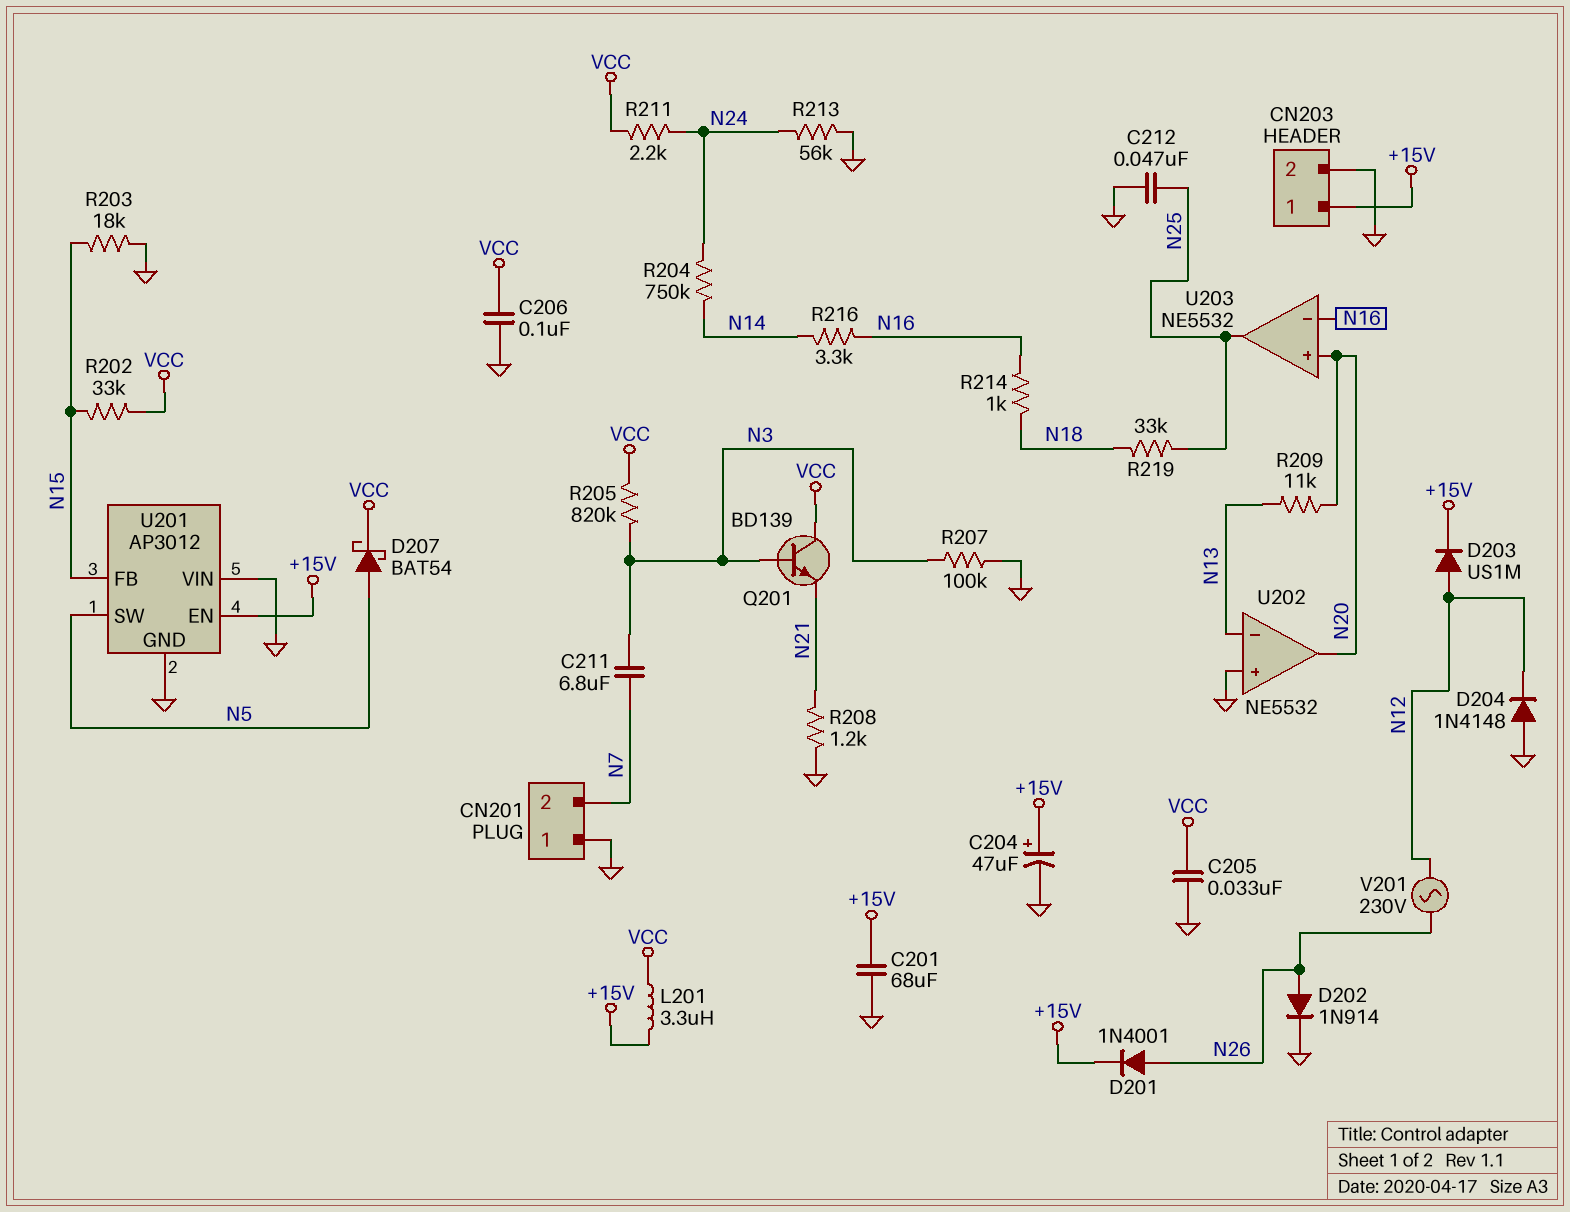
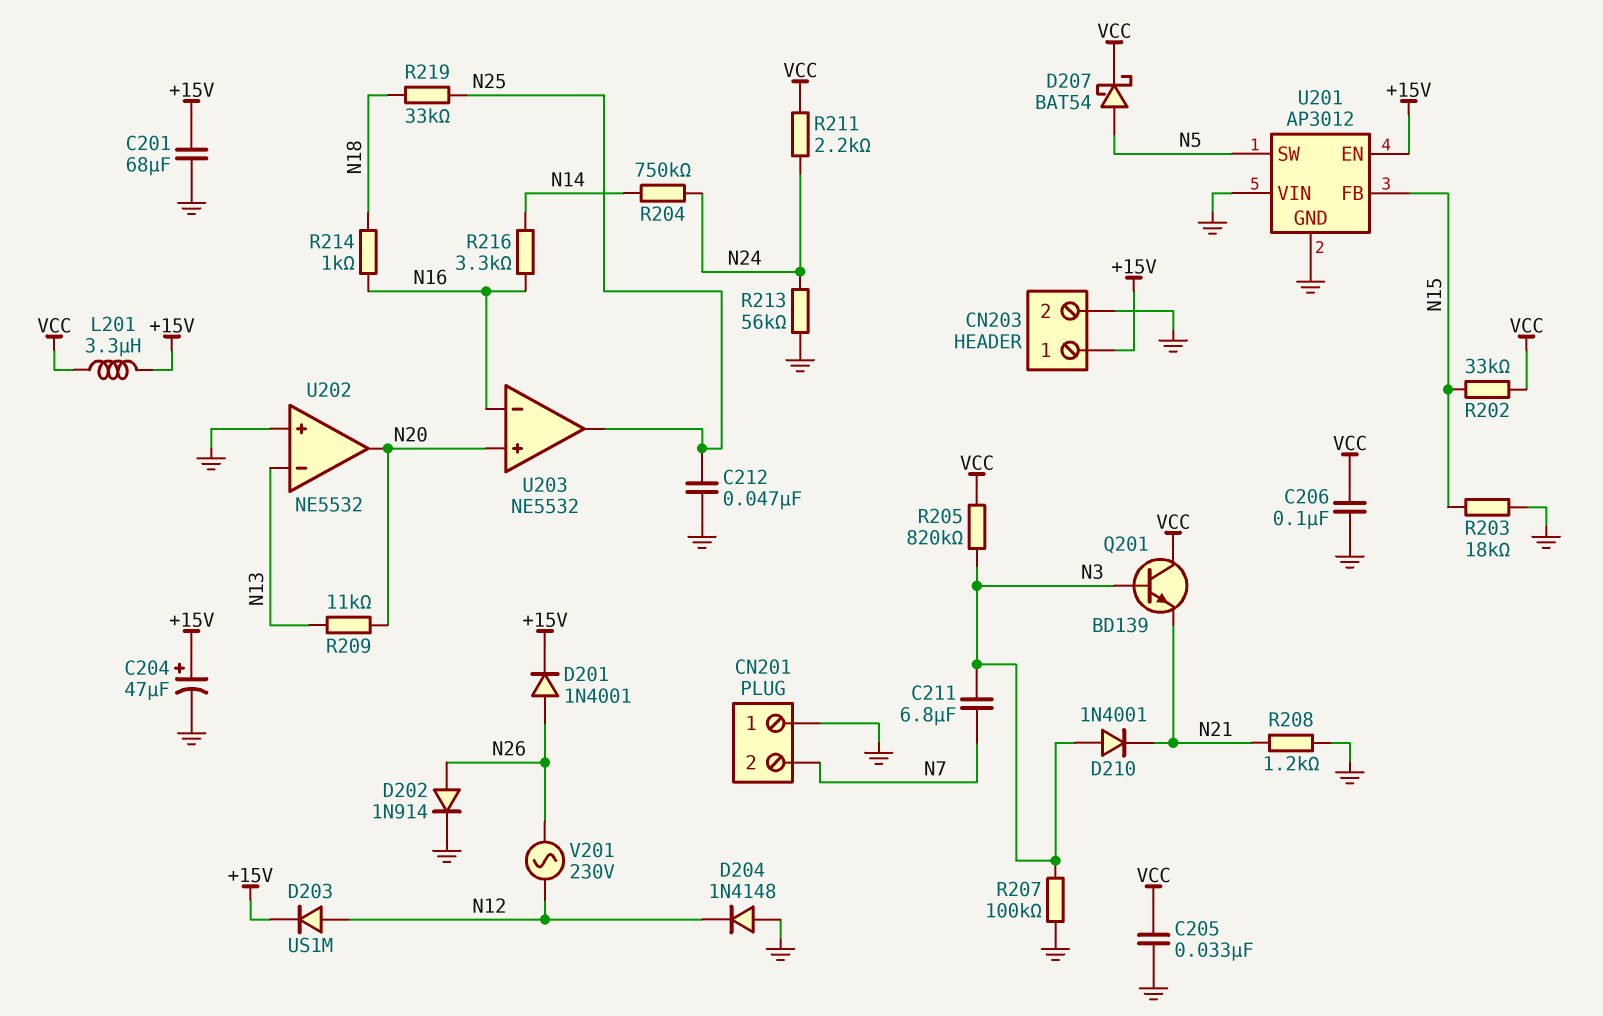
D210: none -> diode 1N4001 (A N3, K N21)

